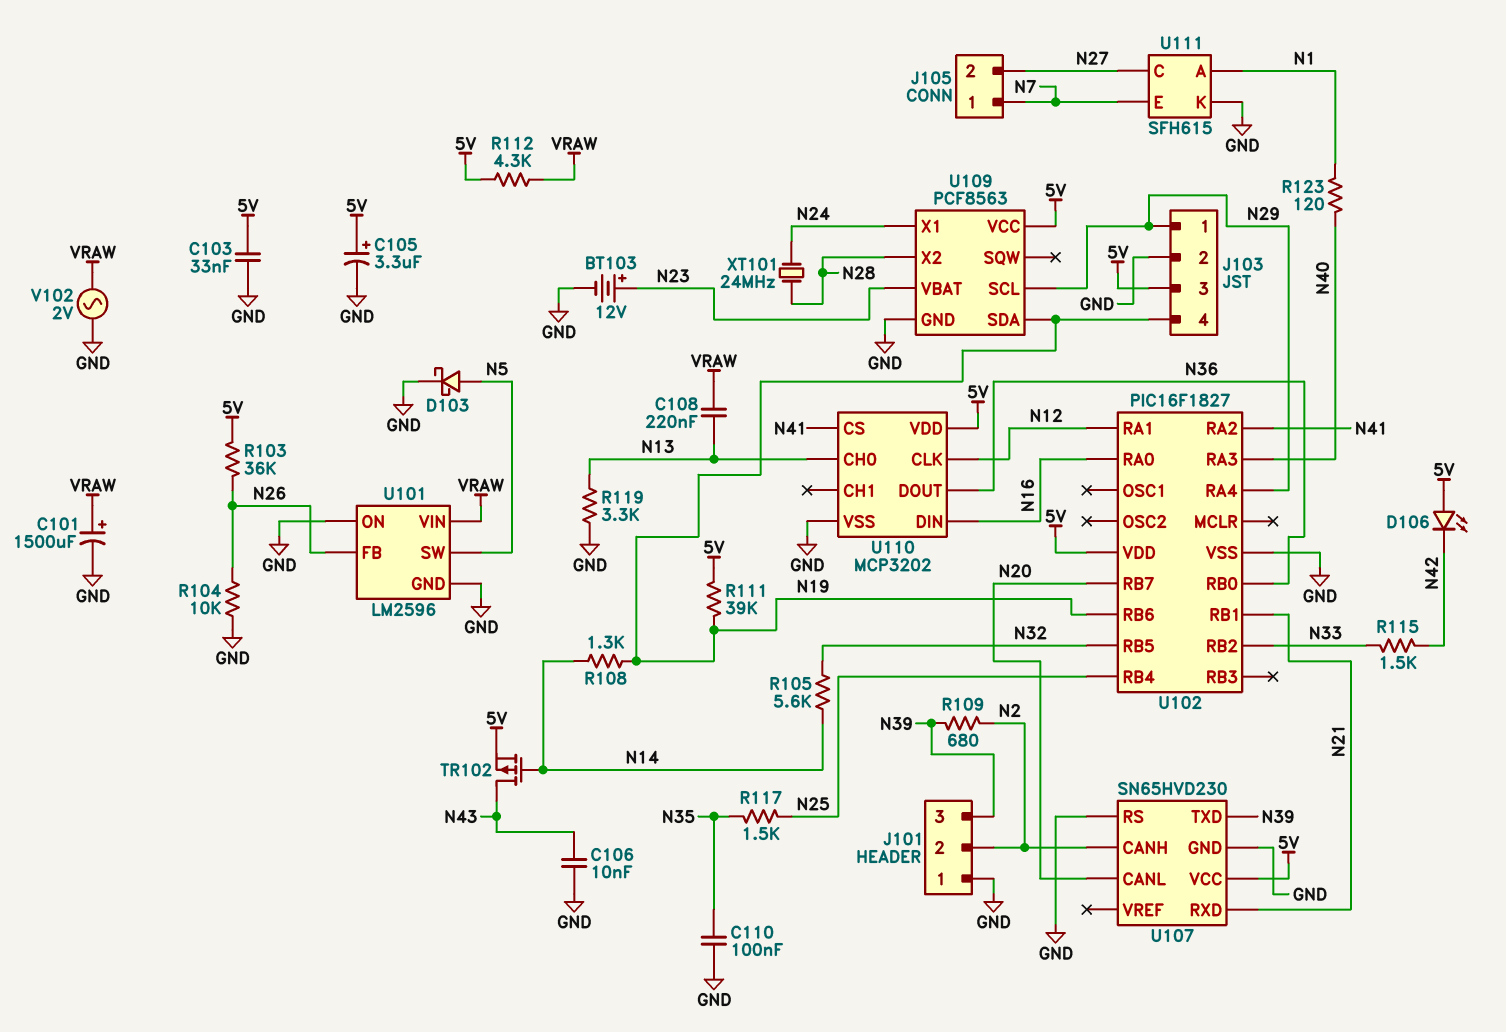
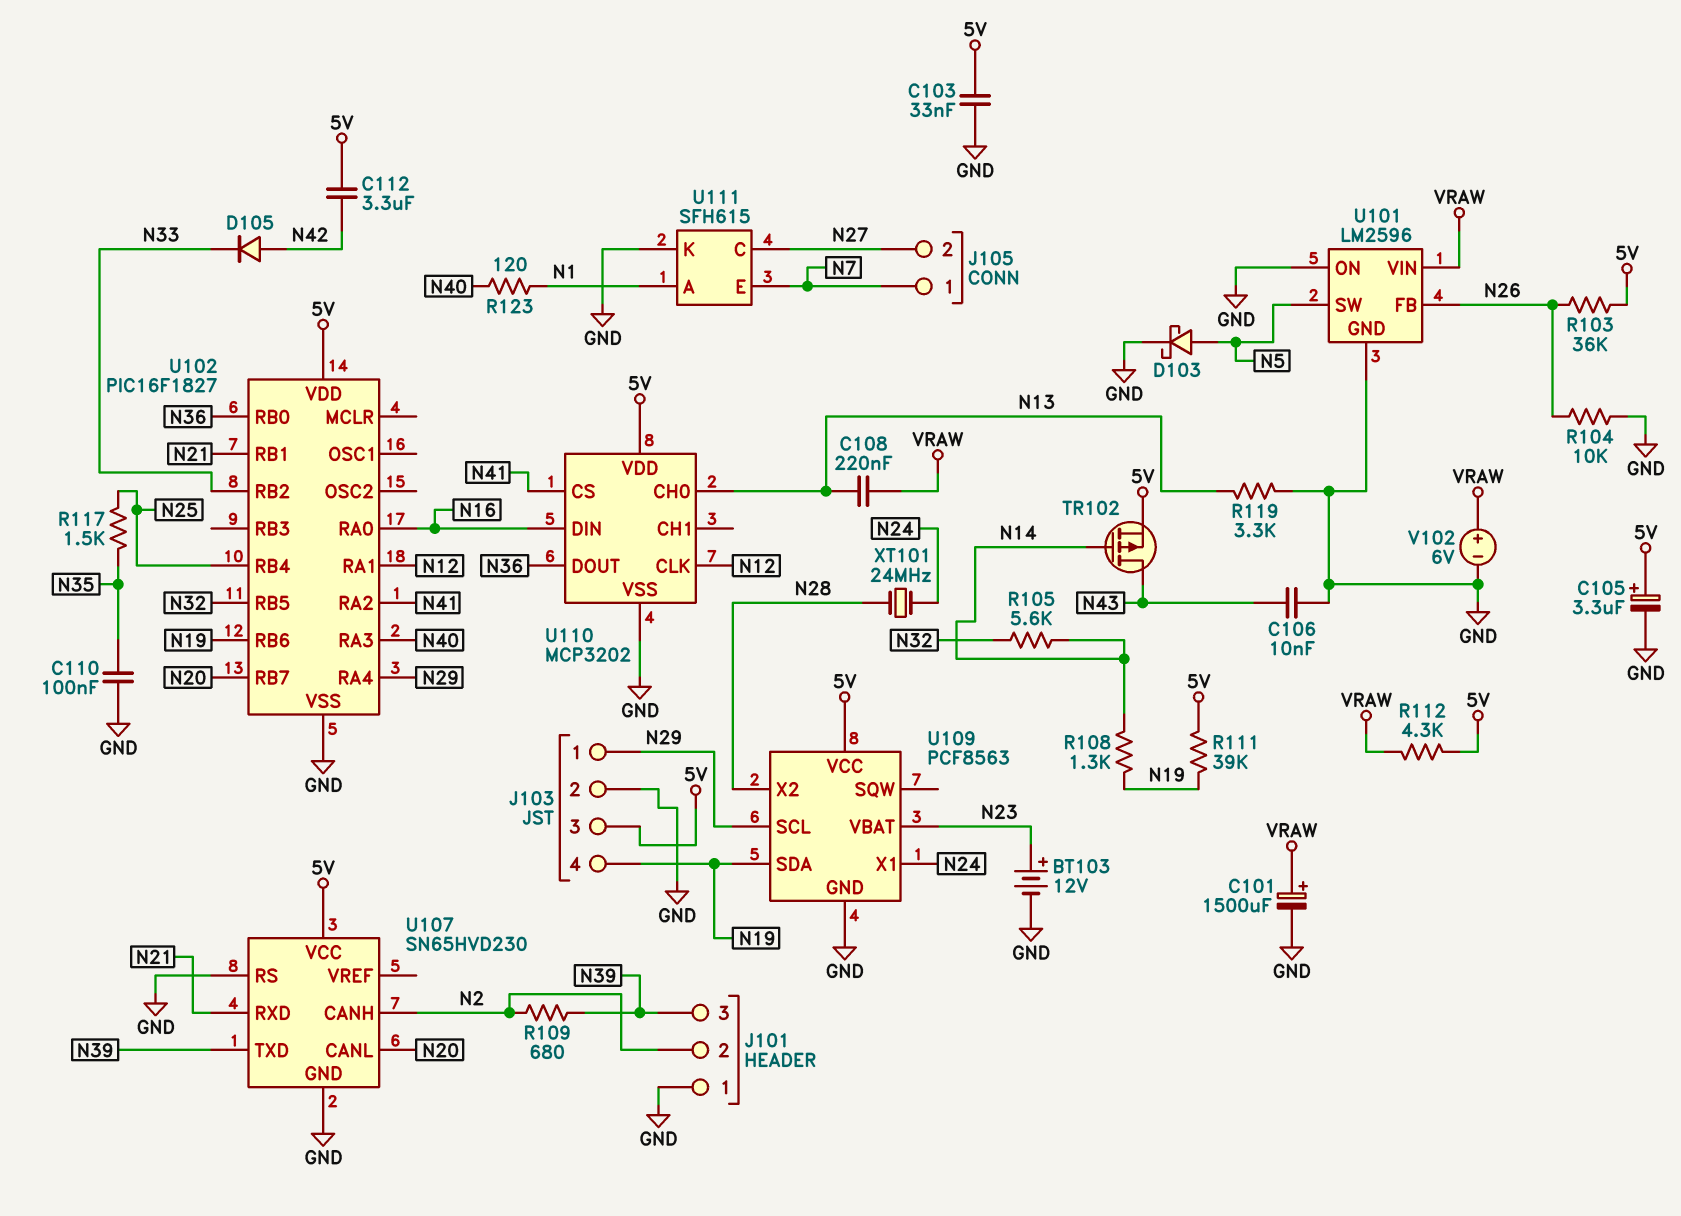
C112: none -> 3.3uF (5V, N42)
D105: none -> diode (A N42, K N33)
D106: LED (A 5V, K N42) -> none
R115: 1.5k (N33, N42) -> none
V102: AC 2V (GND, VRAW) -> 6V (plus VRAW, minus GND)

